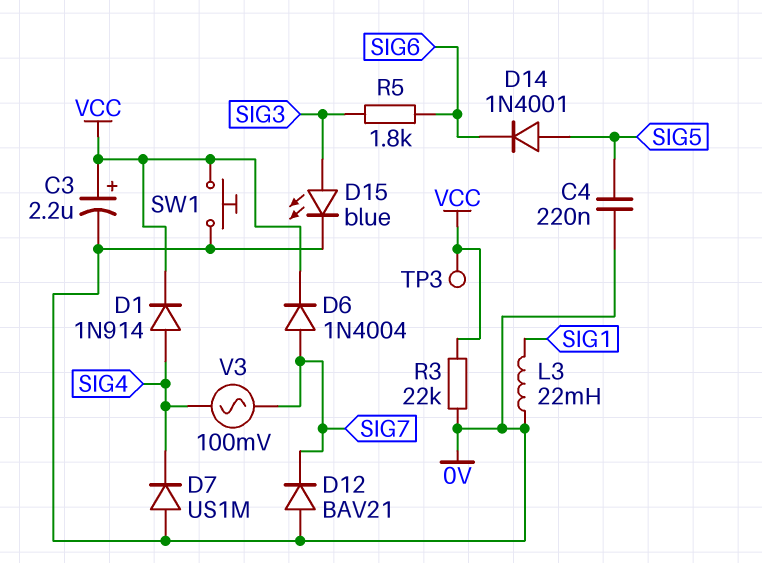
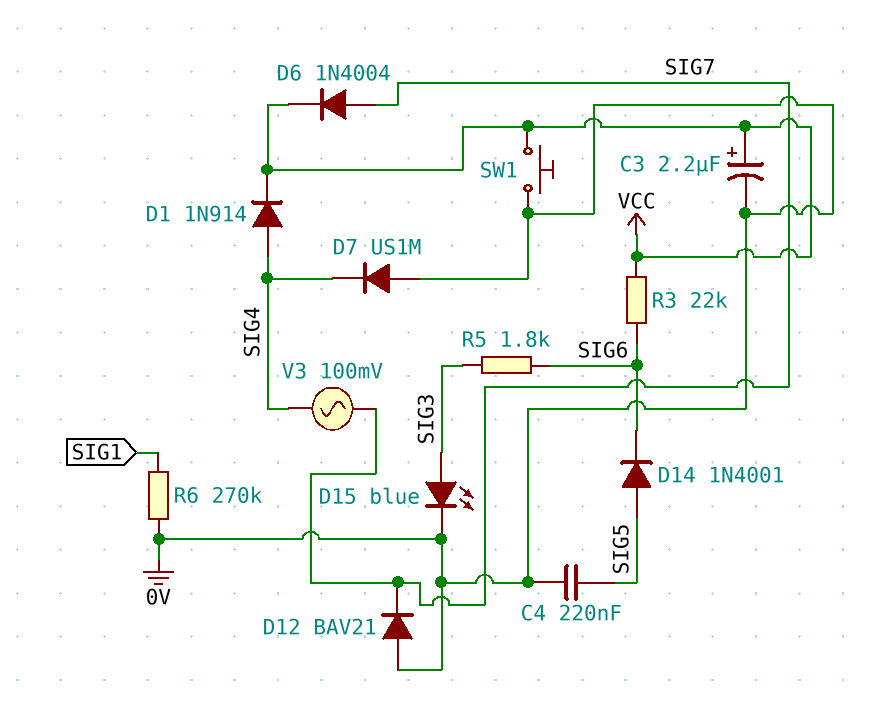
L3: 22mH (0V, SIG1) -> none
R3: 22k (0V, VCC) -> 22k (SIG6, VCC)
R6: none -> 270k (0V, SIG1)
TP3: test point (VCC) -> none

